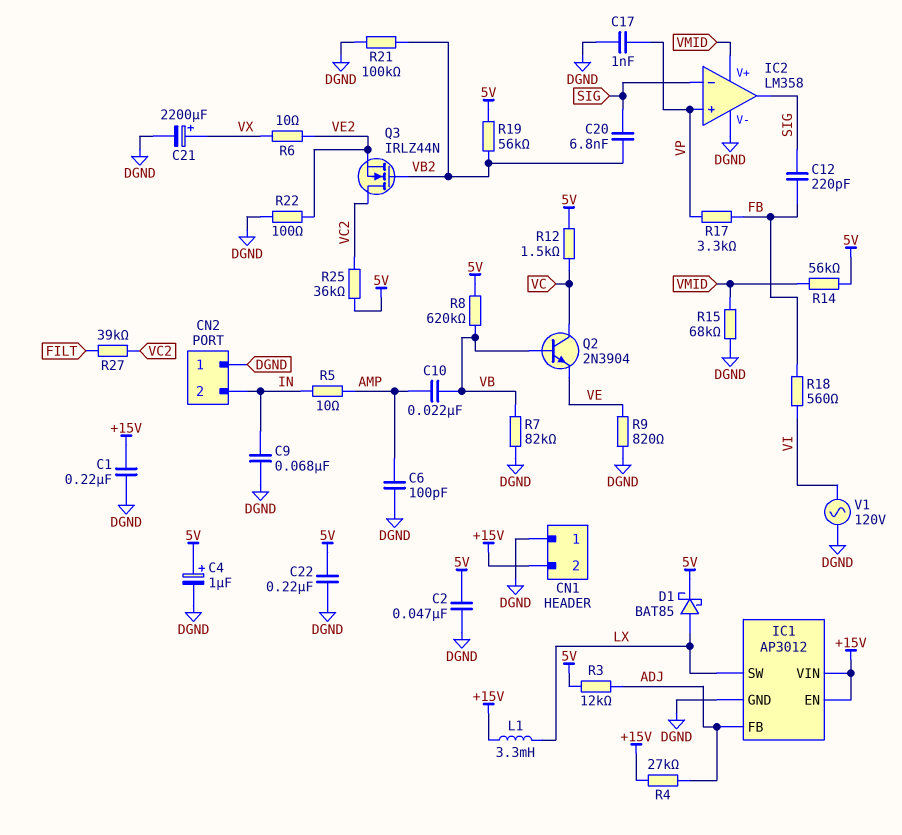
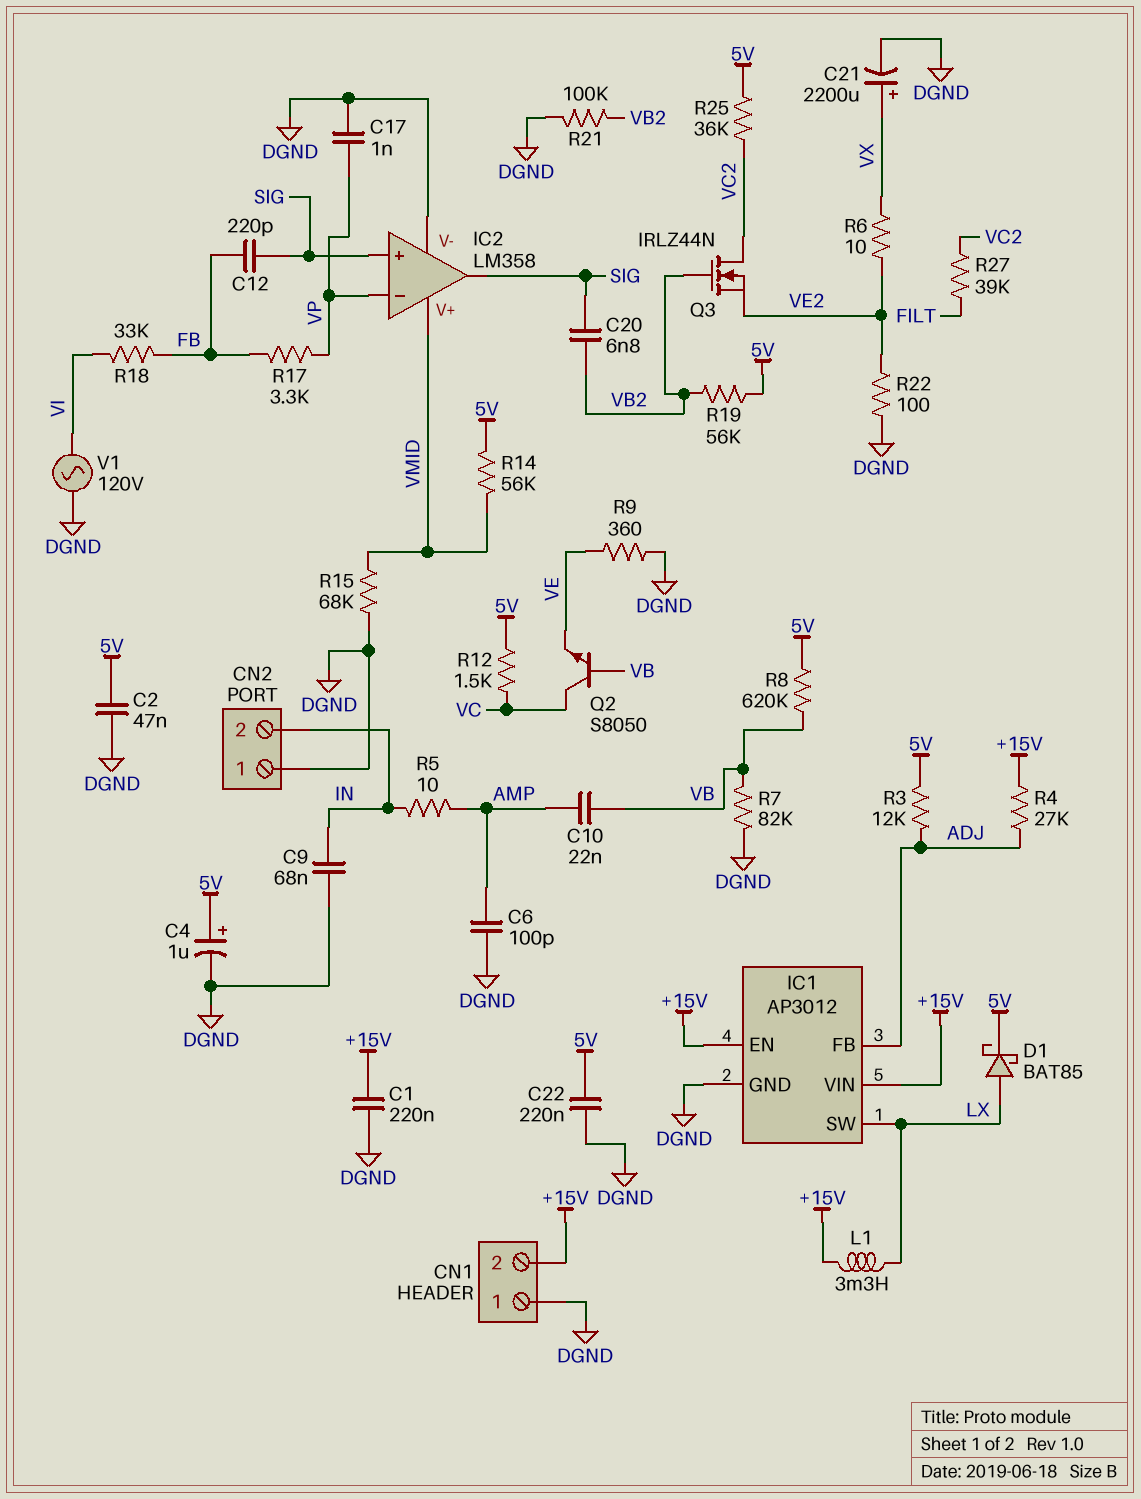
IC2 pin in+: VP -> SIG
IC2 pin in-: SIG -> VP
Q2: NPN 2N3904 (B VB, C VC, E VE) -> NPN S8050 (B VB, C VC, E VE)
R9: 820 (DGND, VE) -> 360 (DGND, VE)
R18: 560 (FB, VI) -> 33k (FB, VI)

